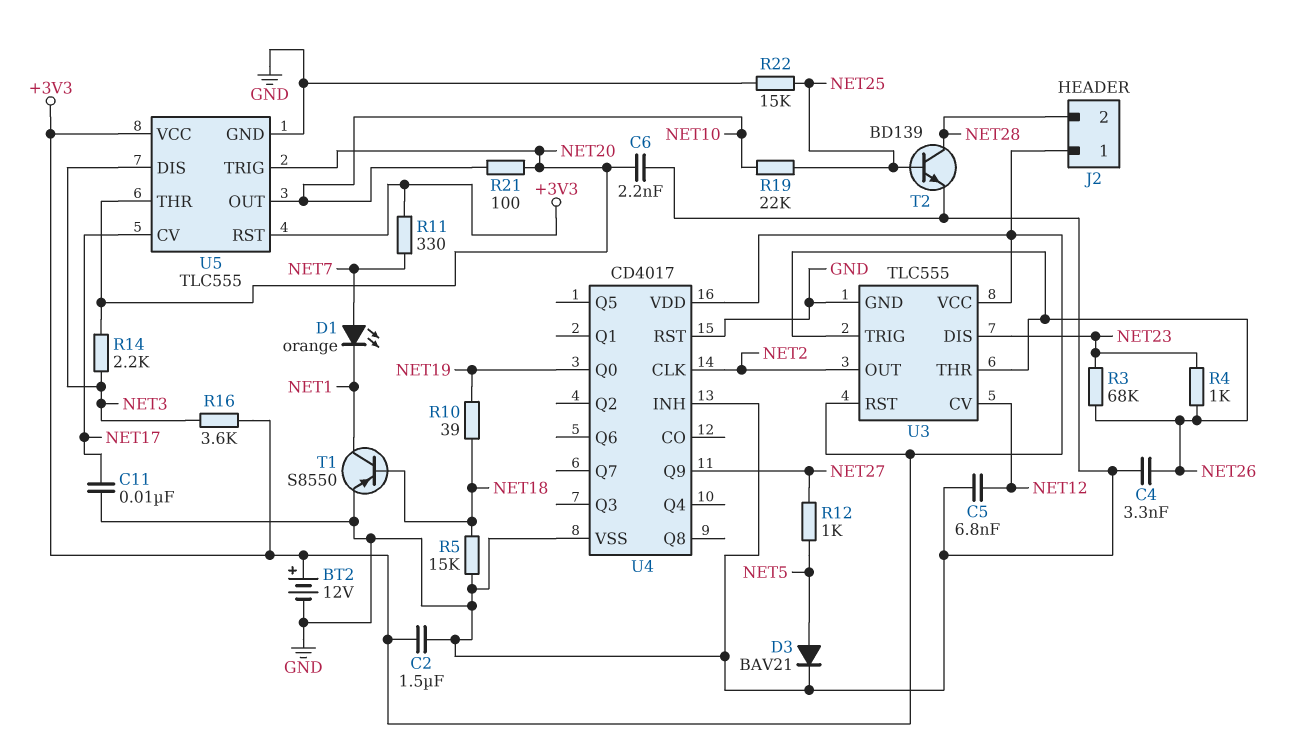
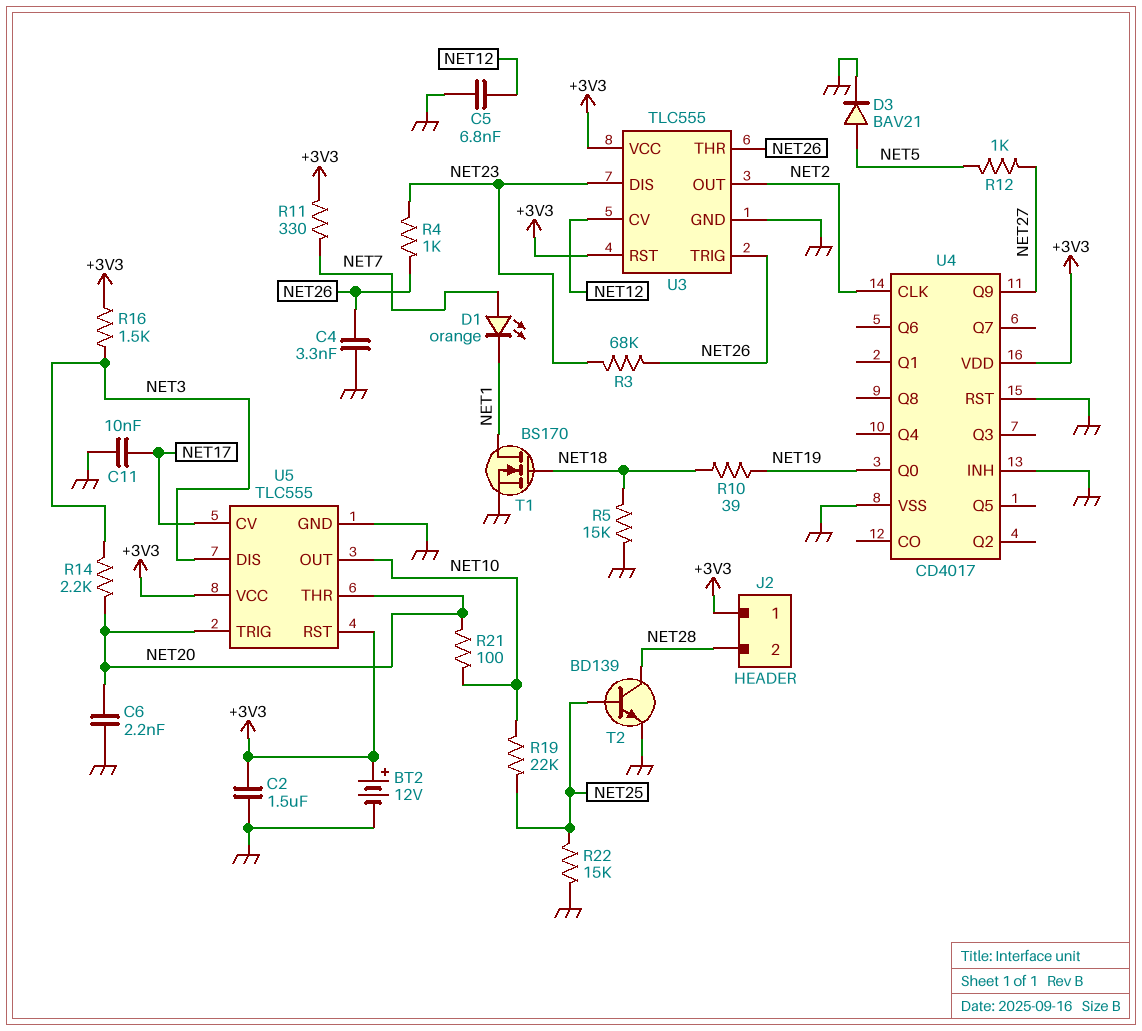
R16: 3.6k (+3V3, NET3) -> 1.5k (+3V3, NET3)
T1: PNP S8550 (B NET18, C NET1, E GND) -> NMOS BS170 (G NET18, D NET1, S GND)

